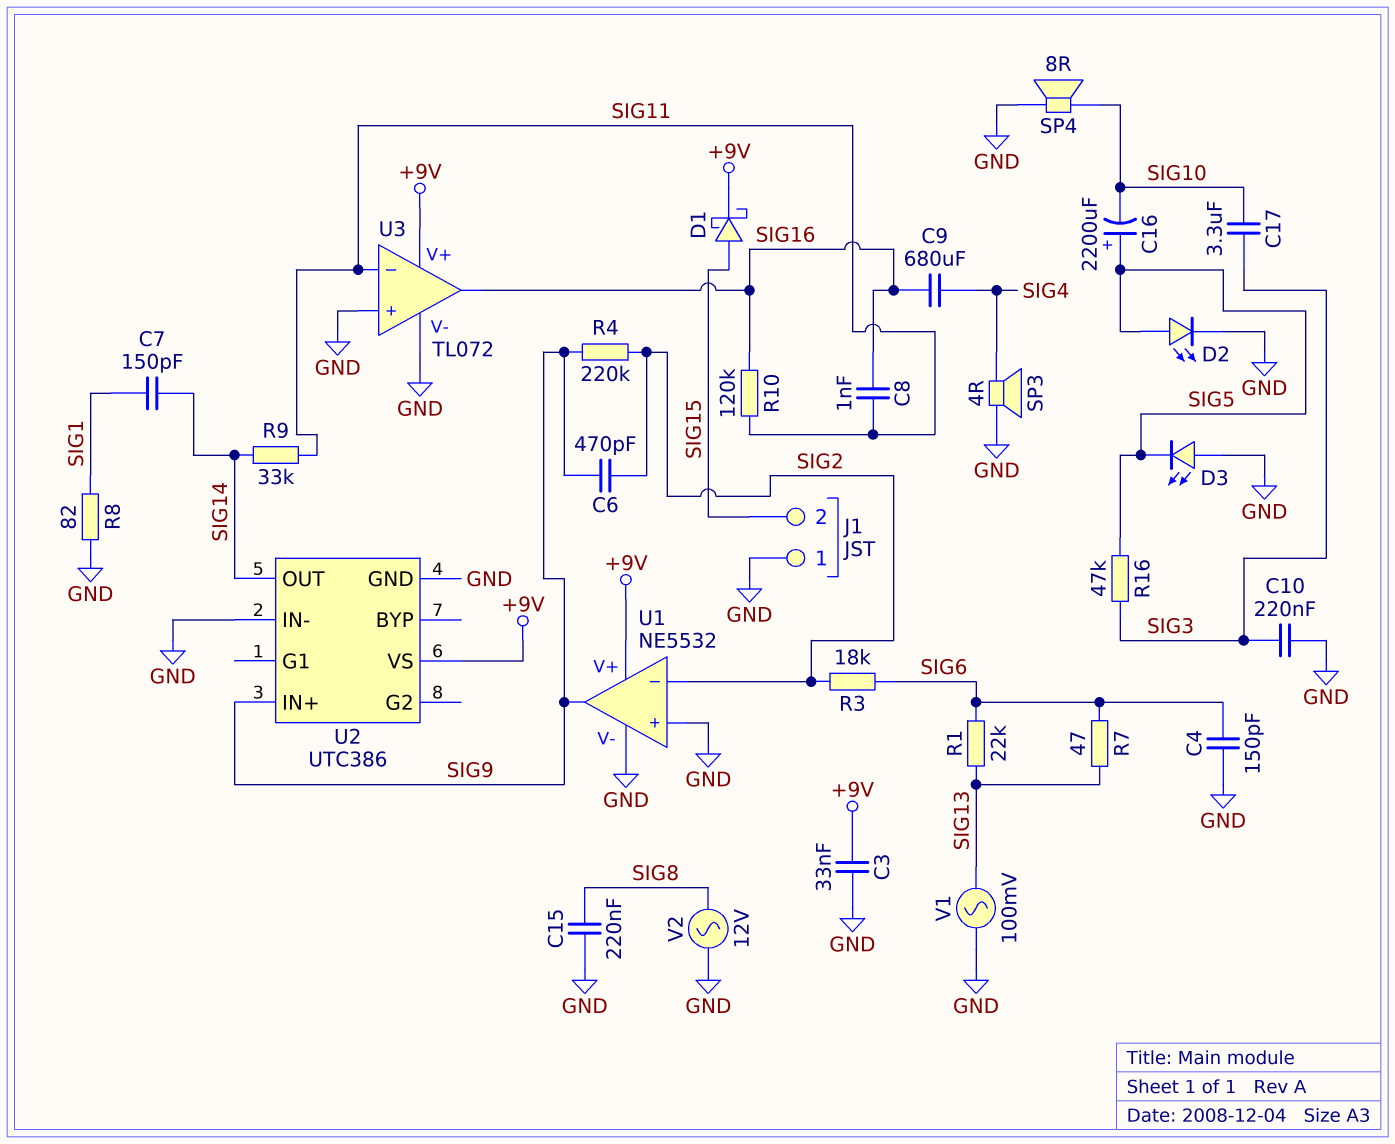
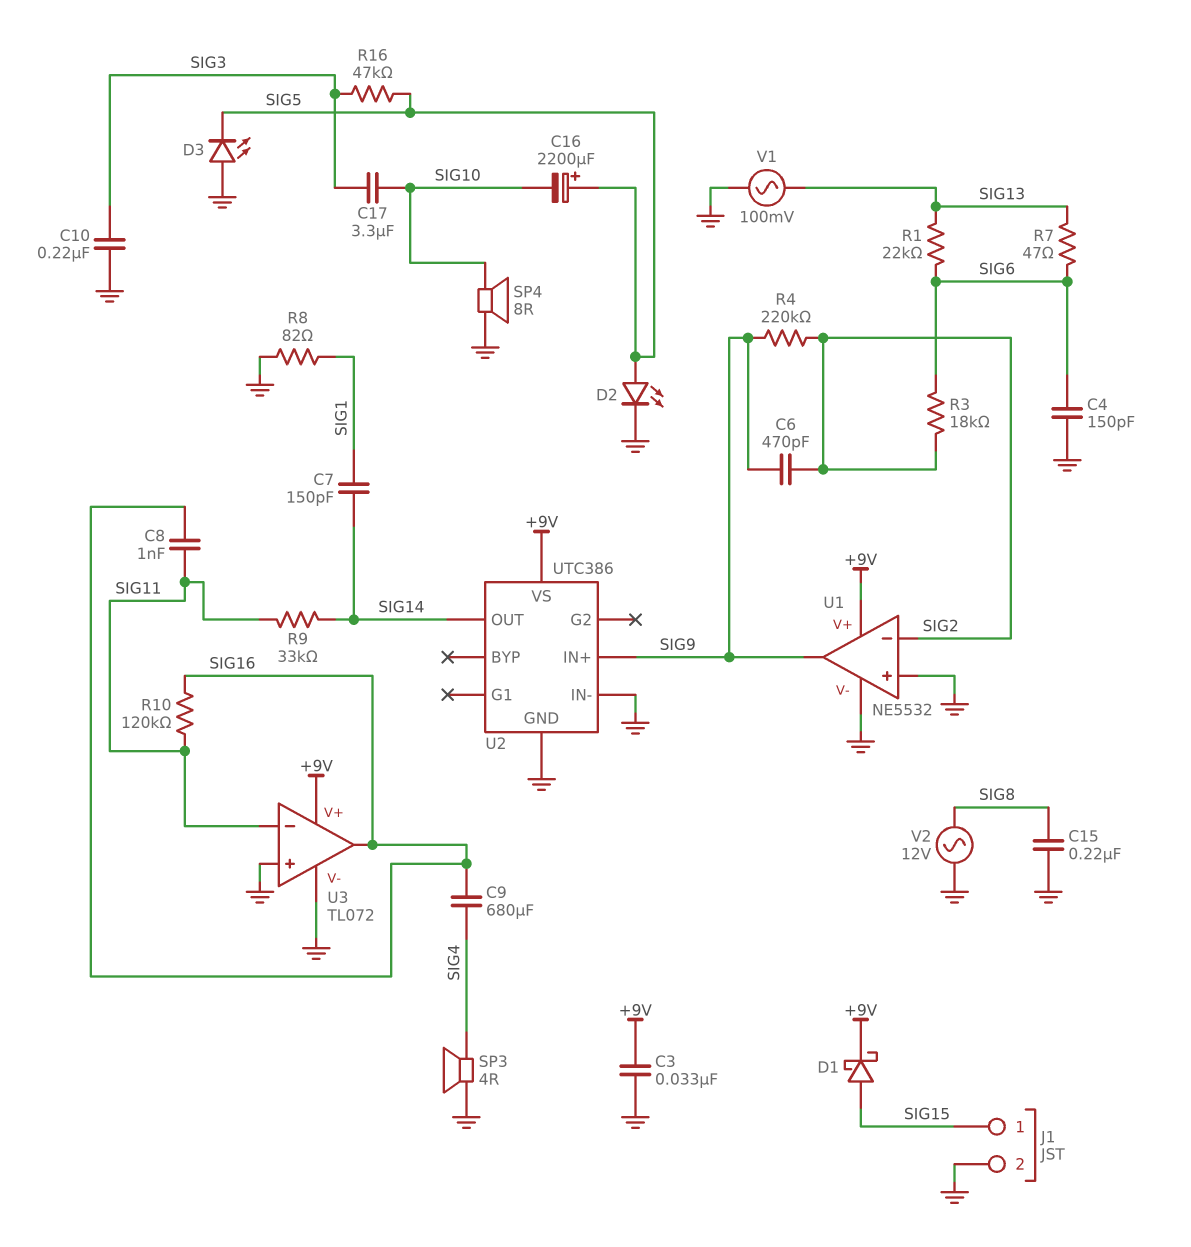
J1 pin 1: GND -> SIG15
J1 pin 2: SIG15 -> GND

